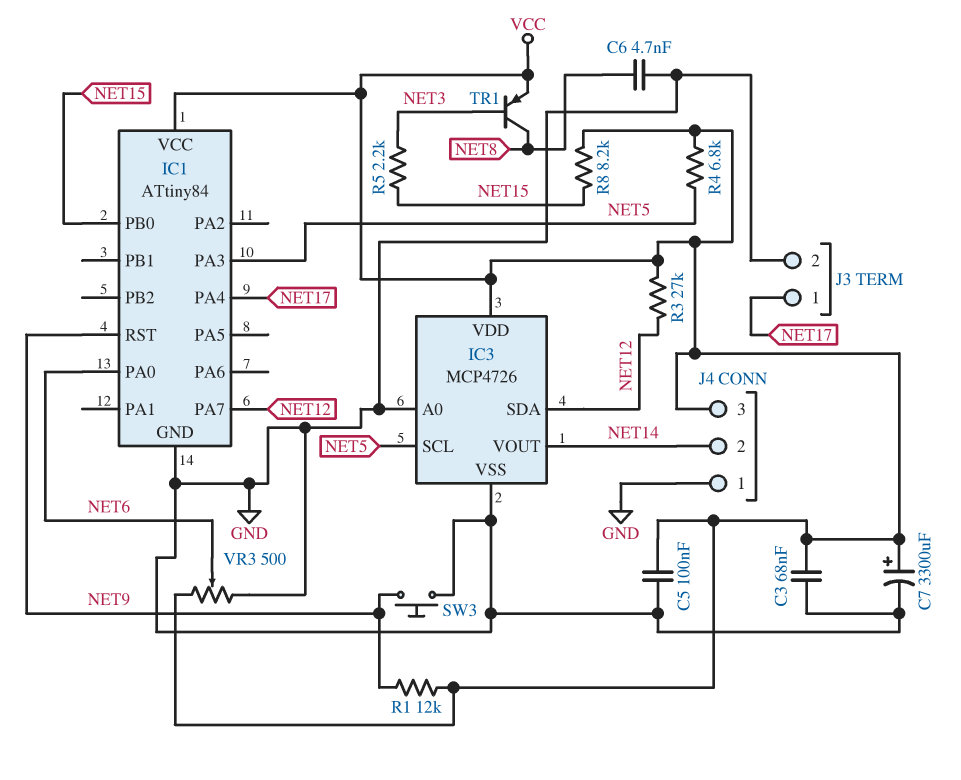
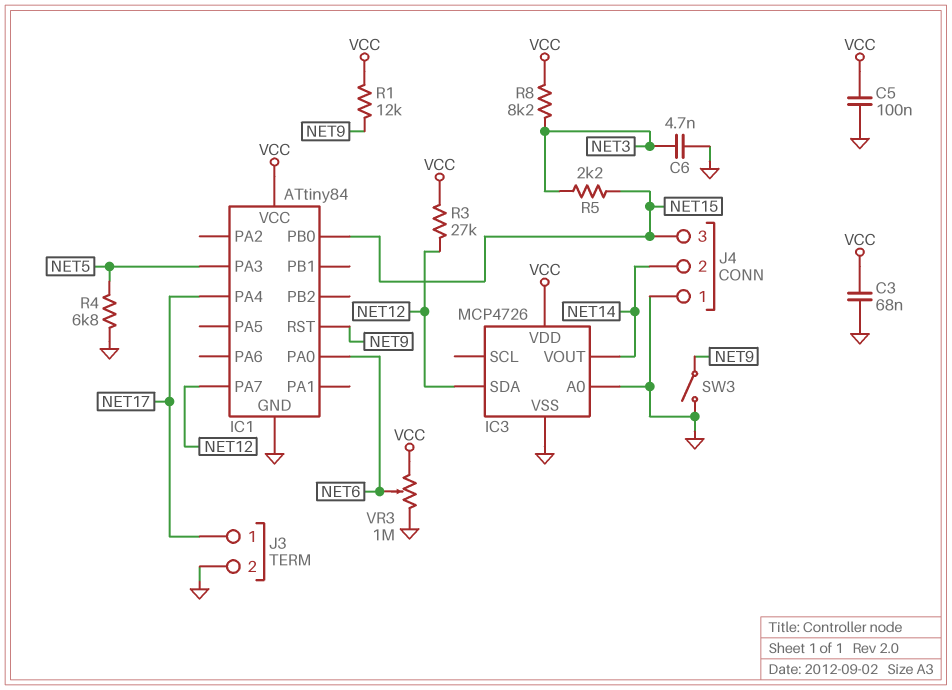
C6: 4.7nF (GND, NET8) -> 4.7nF (GND, NET3)
C7: 3300uF (plus VCC, minus GND) -> none
IC3 pin SCL: NET5 -> none
J4 pin 3: VCC -> NET15
R4: 6.8k (NET5, VCC) -> 6.8k (GND, NET5)
R8: 8.2k (NET15, VCC) -> 8.2k (NET3, VCC)
SW3: button (GND, NET9) -> switch (GND, NET9)
TR1: PNP (B NET3, C NET8, E VCC) -> none
VR3: 500 (GND, VCC, wiper NET6) -> 1M (GND, VCC, wiper NET6)

